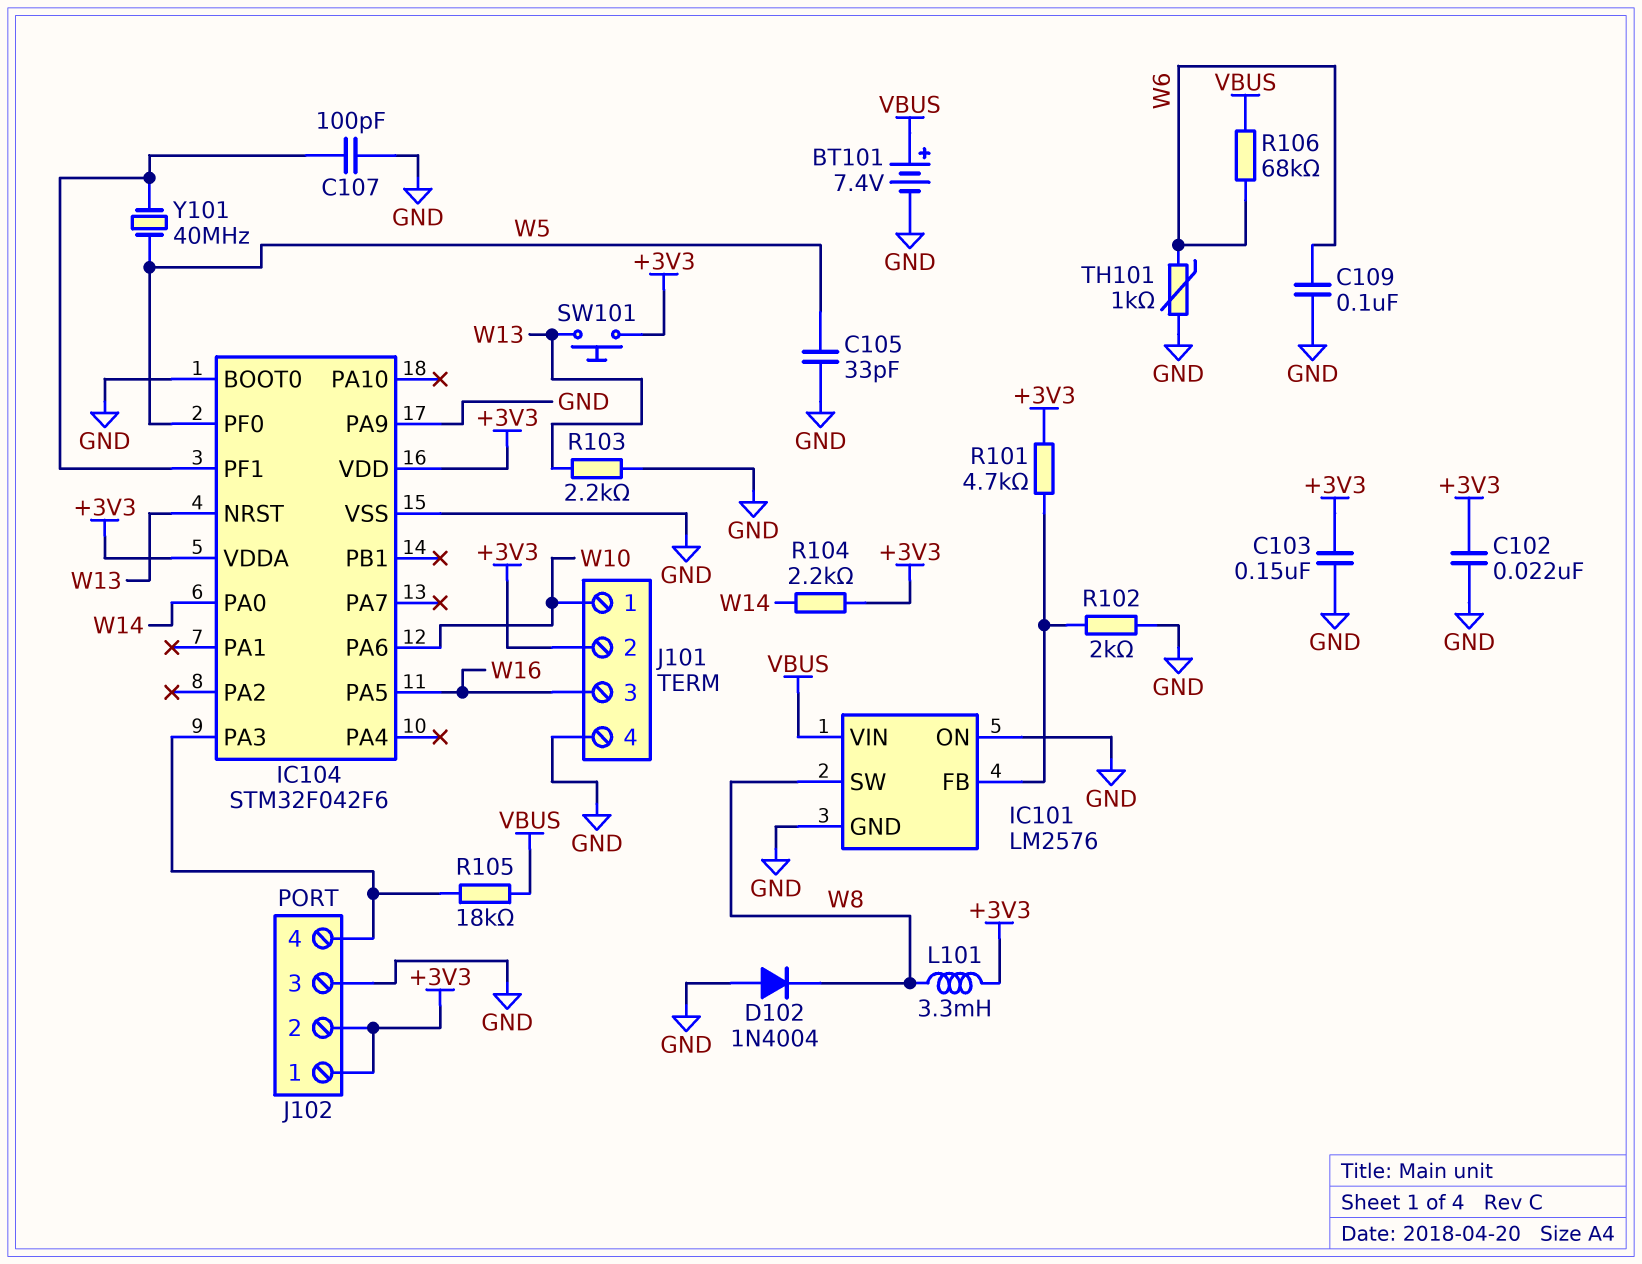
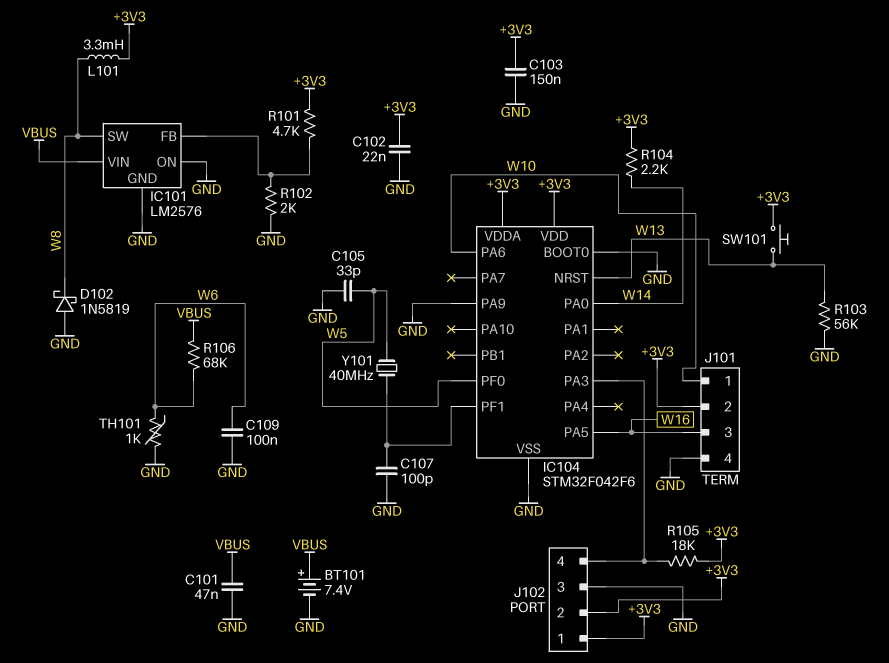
C101: none -> 47nF (GND, VBUS)
D102: diode 1N4004 (A GND, K W8) -> schottky 1N5819 (A GND, K W8)
R103: 2.2k (GND, W13) -> 56k (GND, W13)
R105: 18k (IC104/PA3, VBUS) -> 18k (+3V3, IC104/PA3)

